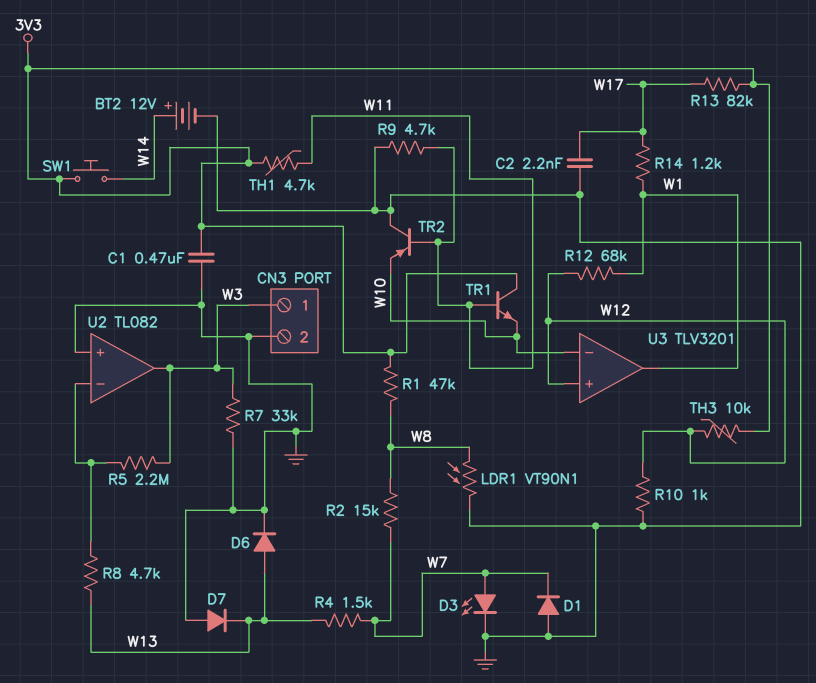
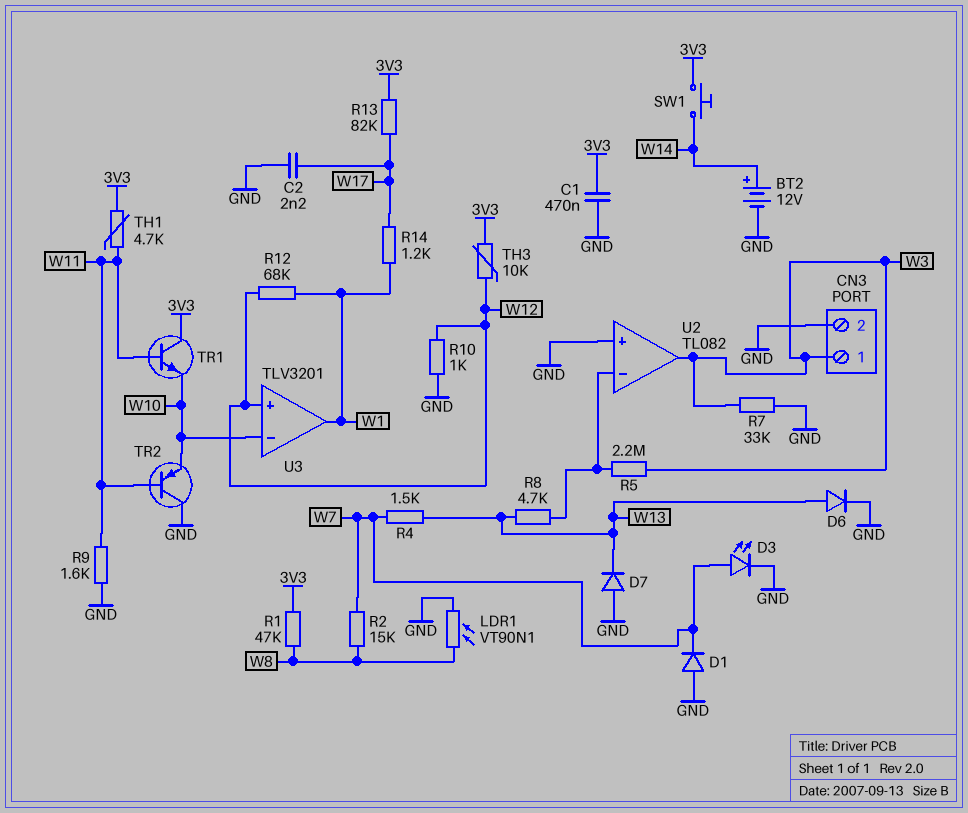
R9: 4.7k (GND, W11) -> 1.6k (GND, W11)

